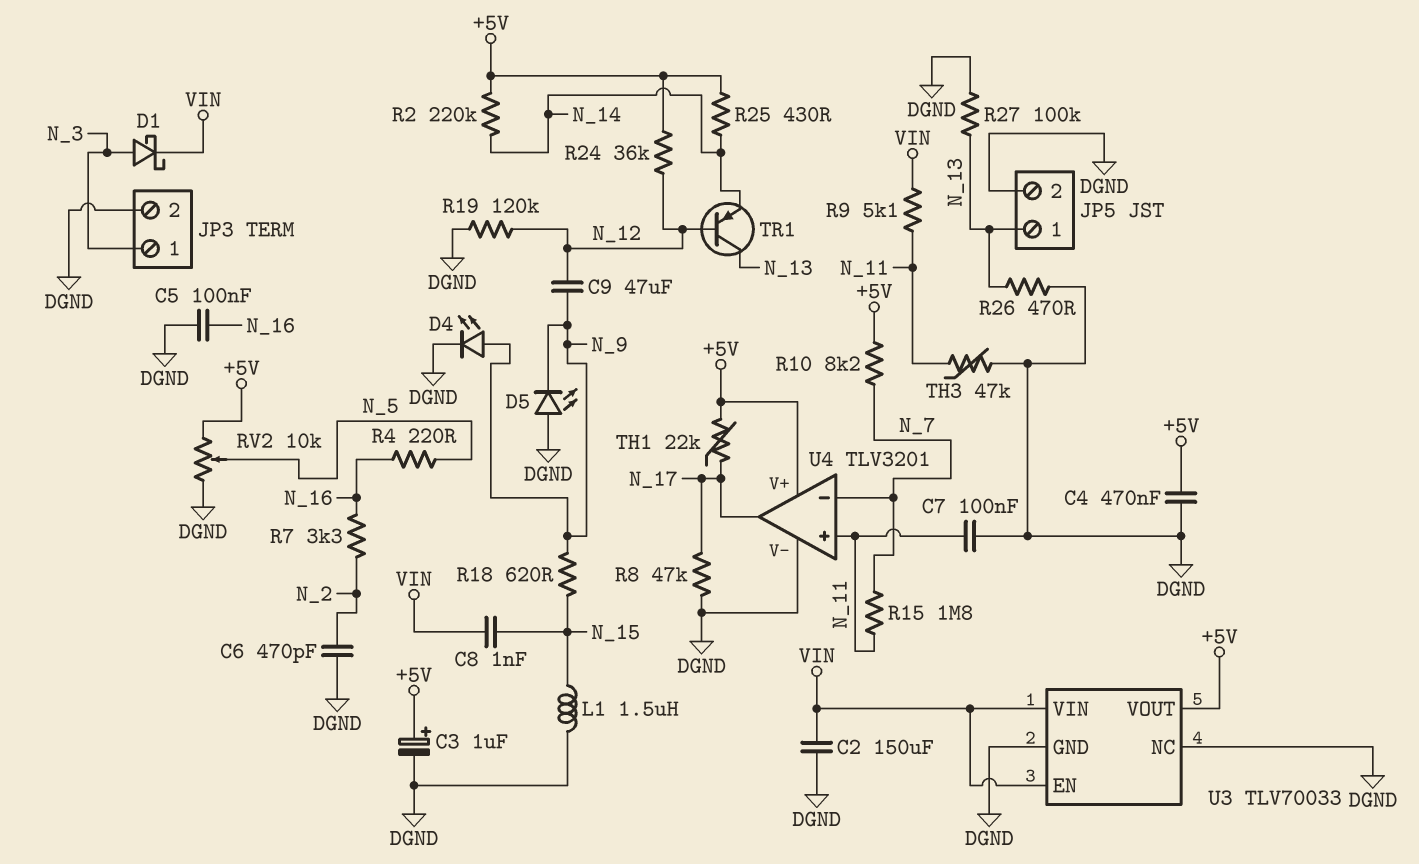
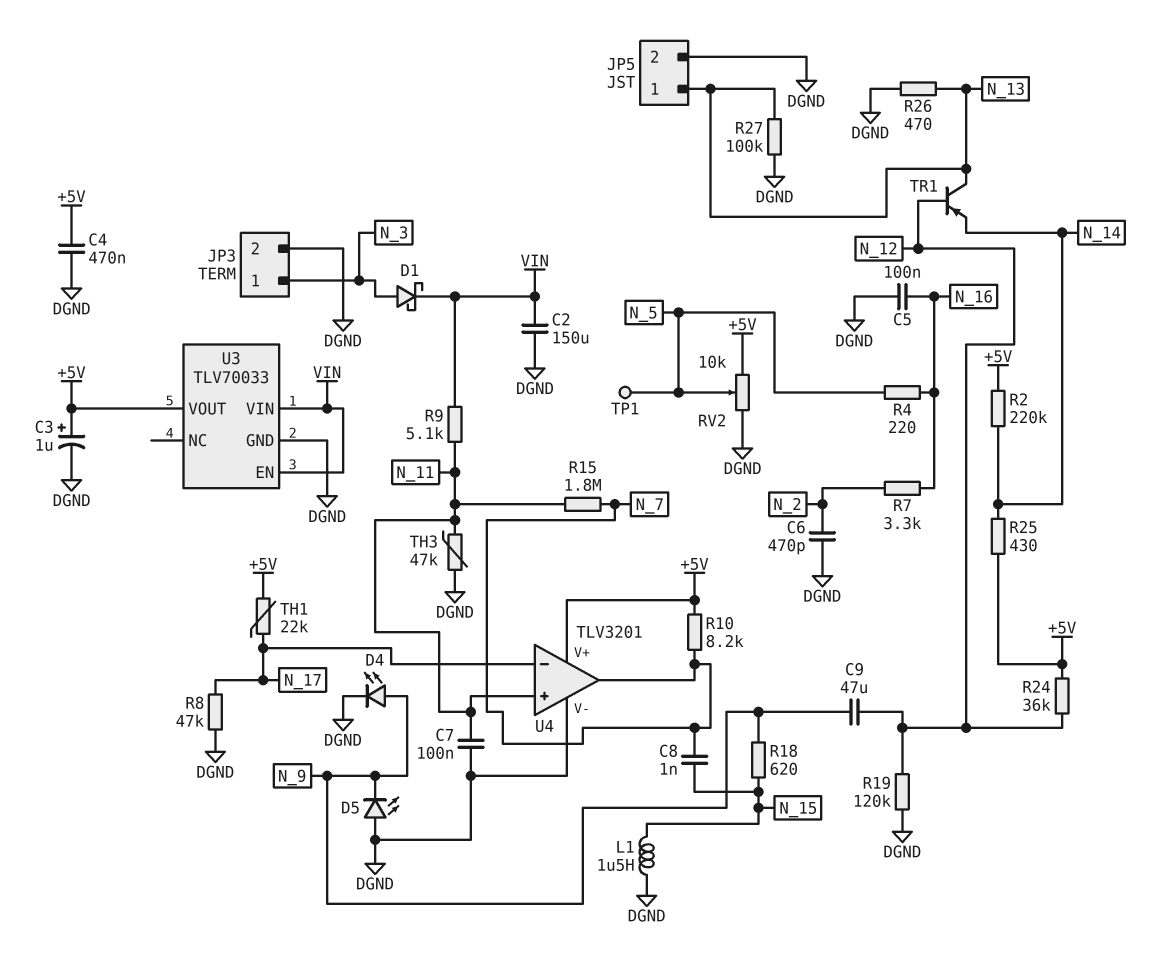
C8: 1nF (N_15, VIN) -> 1nF (N_7, N_15)
TP1: none -> test point (N_5)
U3 pin NC: DGND -> none
U4 pin in-: N_7 -> N_17
U4 pin out: N_17 -> N_7

